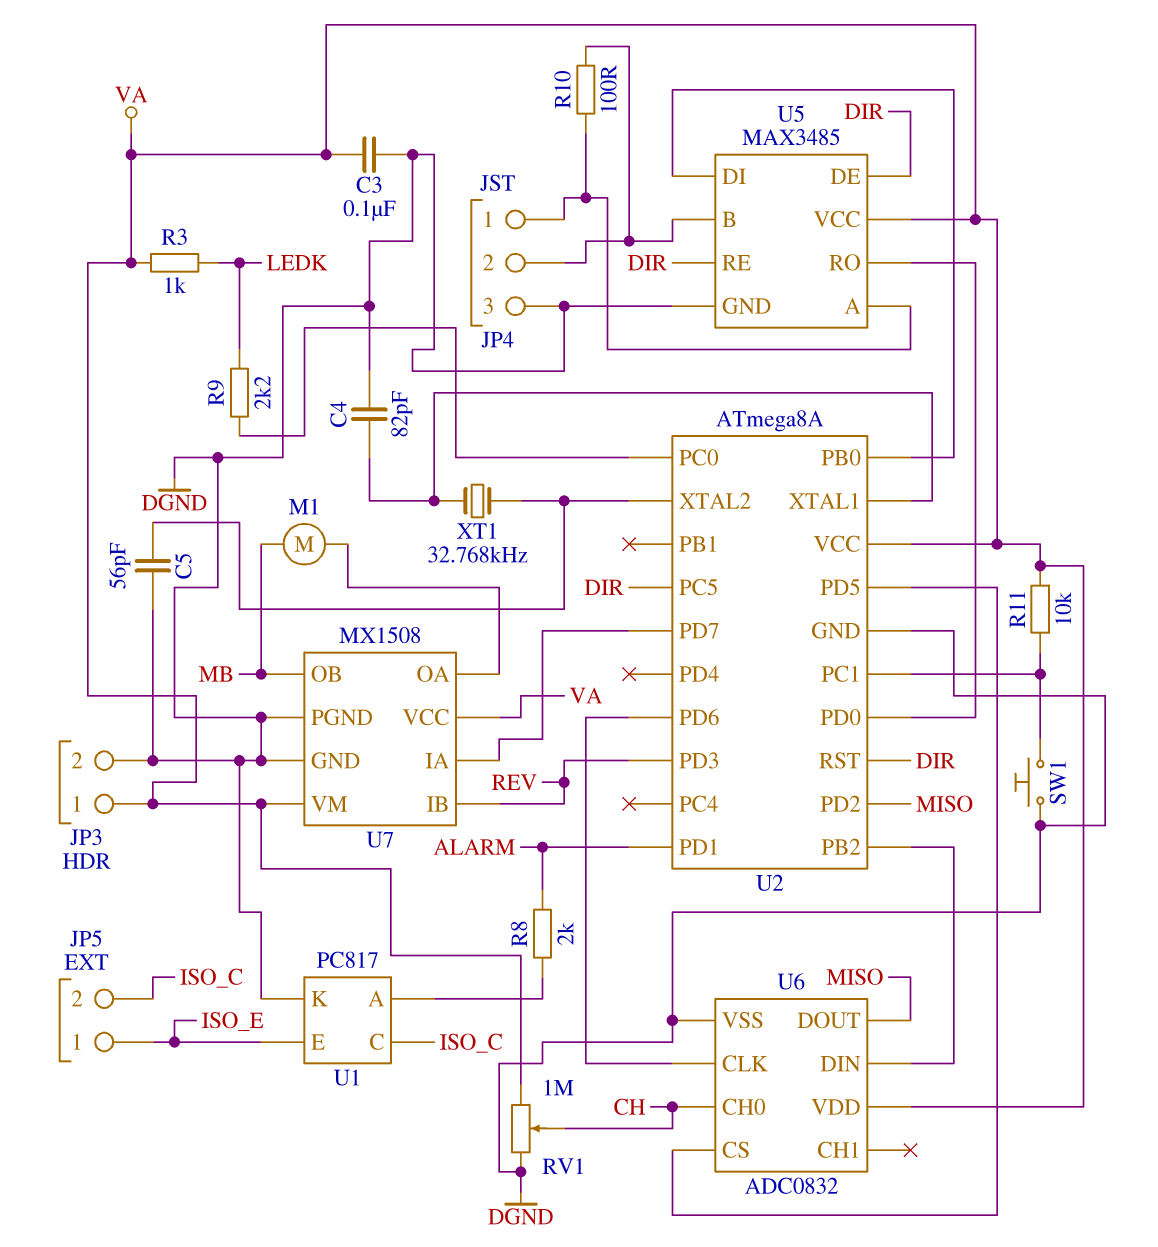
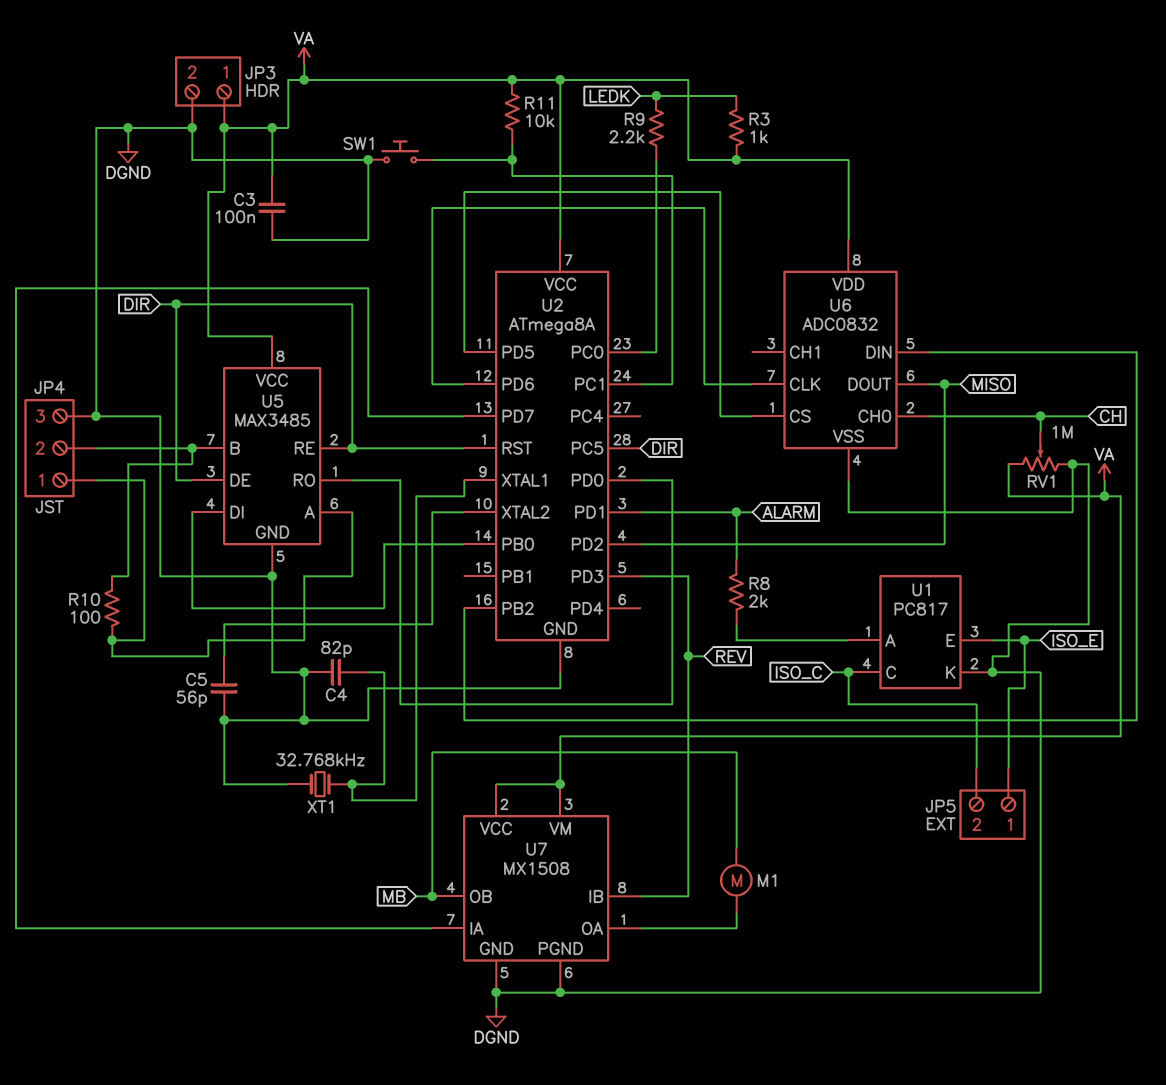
XT1: 32.768kHz (U2/XTAL1, U2/XTAL2) -> 32.768kHz (DGND, U2/XTAL1)

